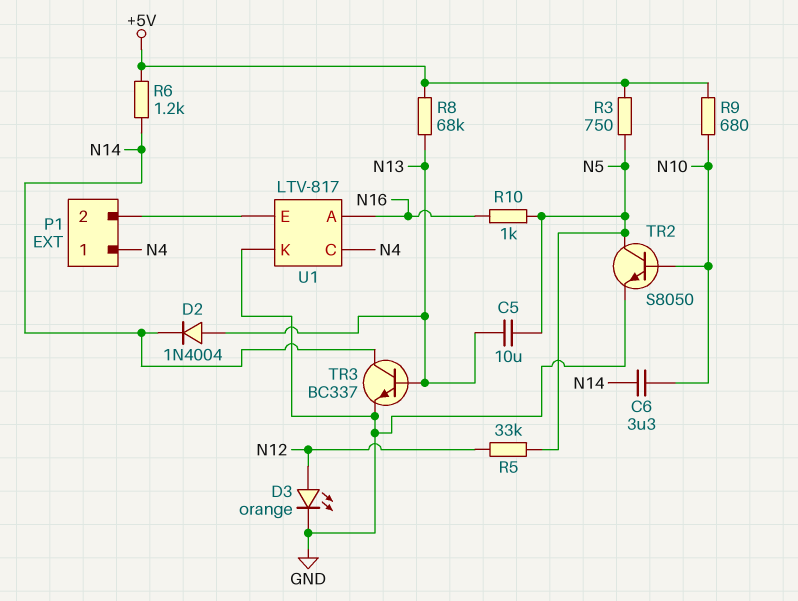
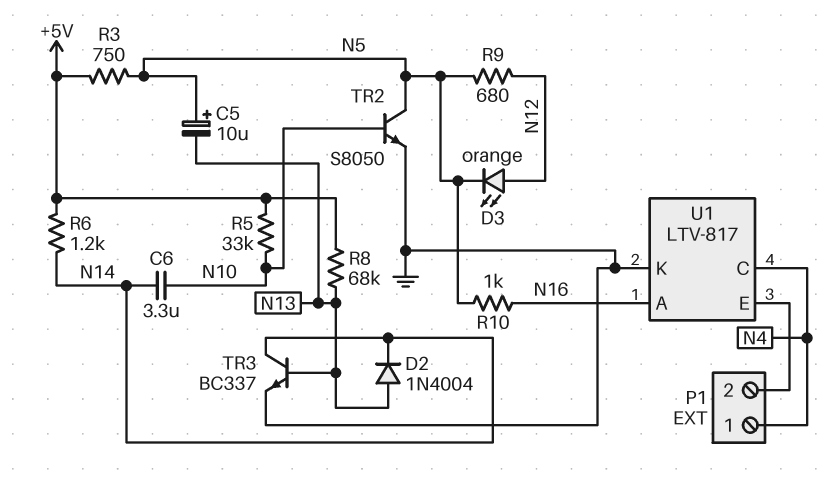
C5: 10uF (N5, N13) -> 10uF (plus N5, minus N13)
D3: LED orange (A N12, K GND) -> LED orange (A N12, K N5)
R5: 33k (N5, N12) -> 33k (+5V, N10)
R9: 680 (+5V, N10) -> 680 (N5, N12)

